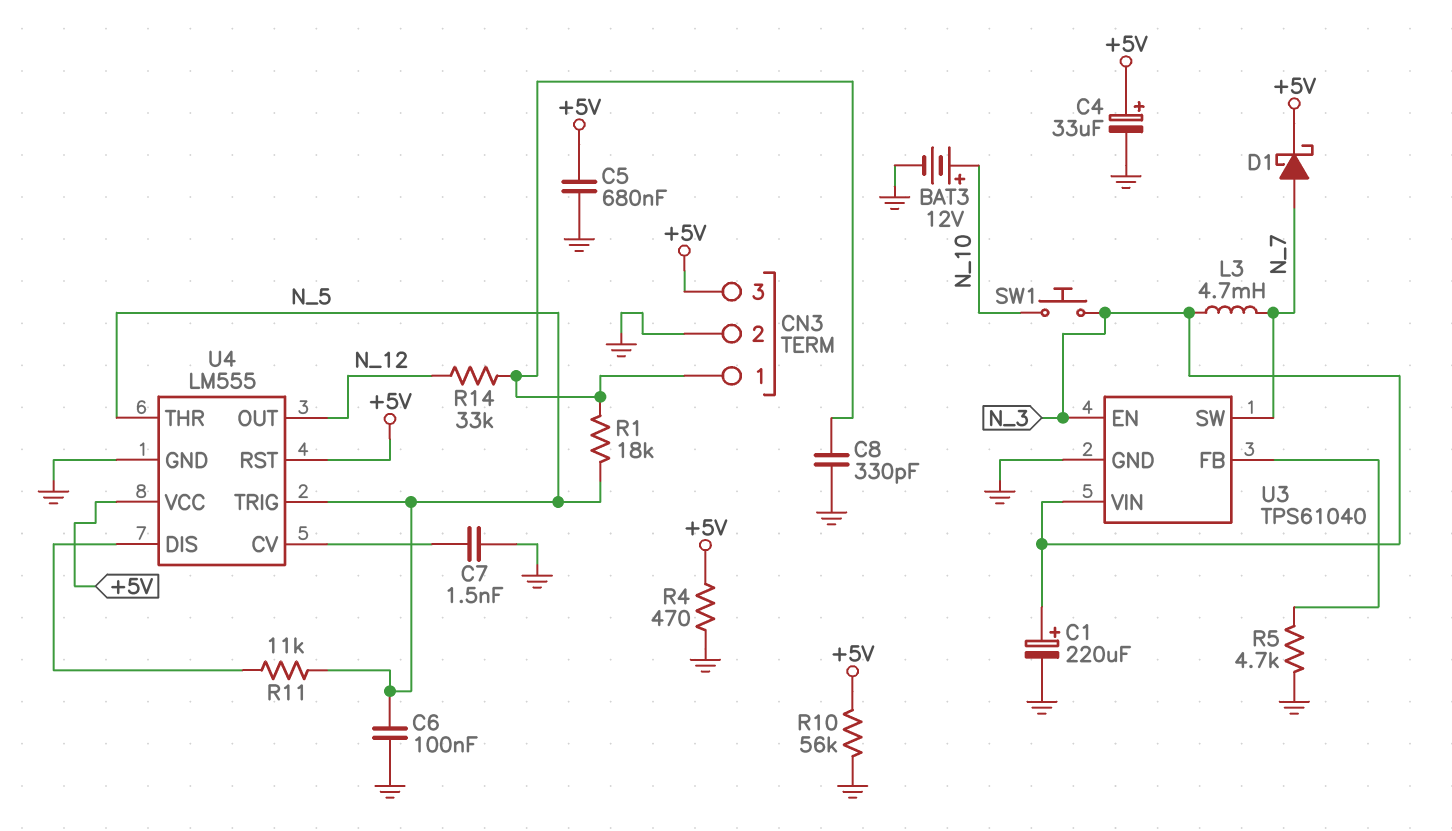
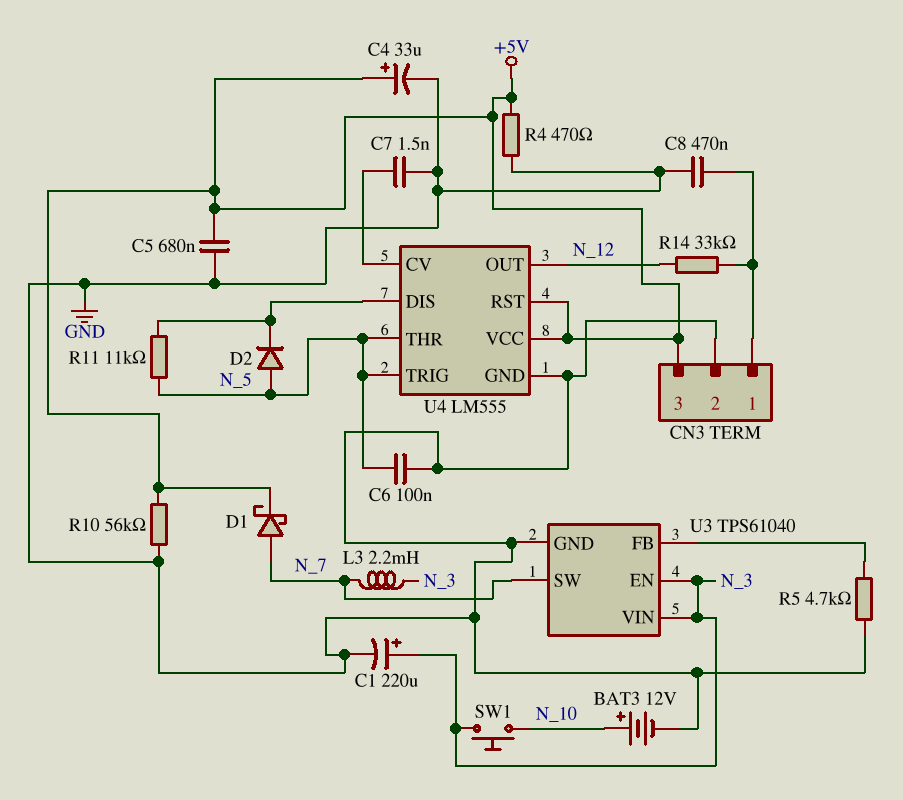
C8: 330pF (CN3/1, GND) -> 470nF (CN3/1, GND)
D2: none -> diode (A N_5, K U4/DIS)
L3: 4.7mH (N_3, N_7) -> 2.2mH (N_3, N_7)
R1: 18k (CN3/1, N_5) -> none

